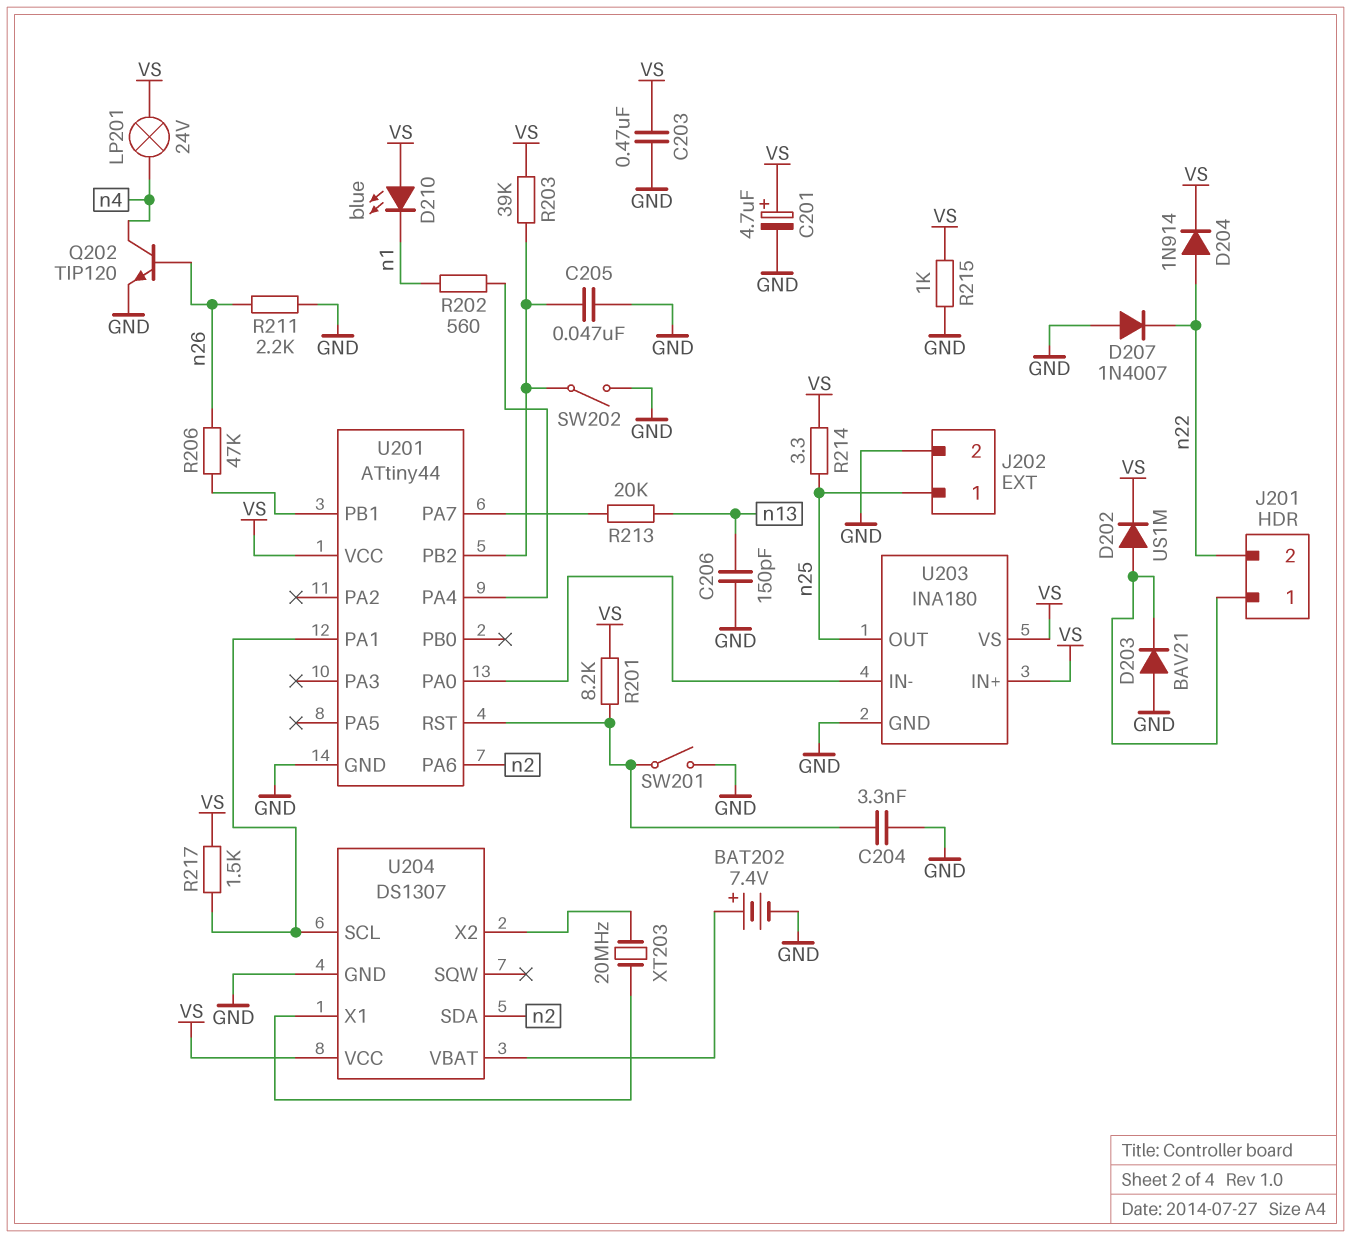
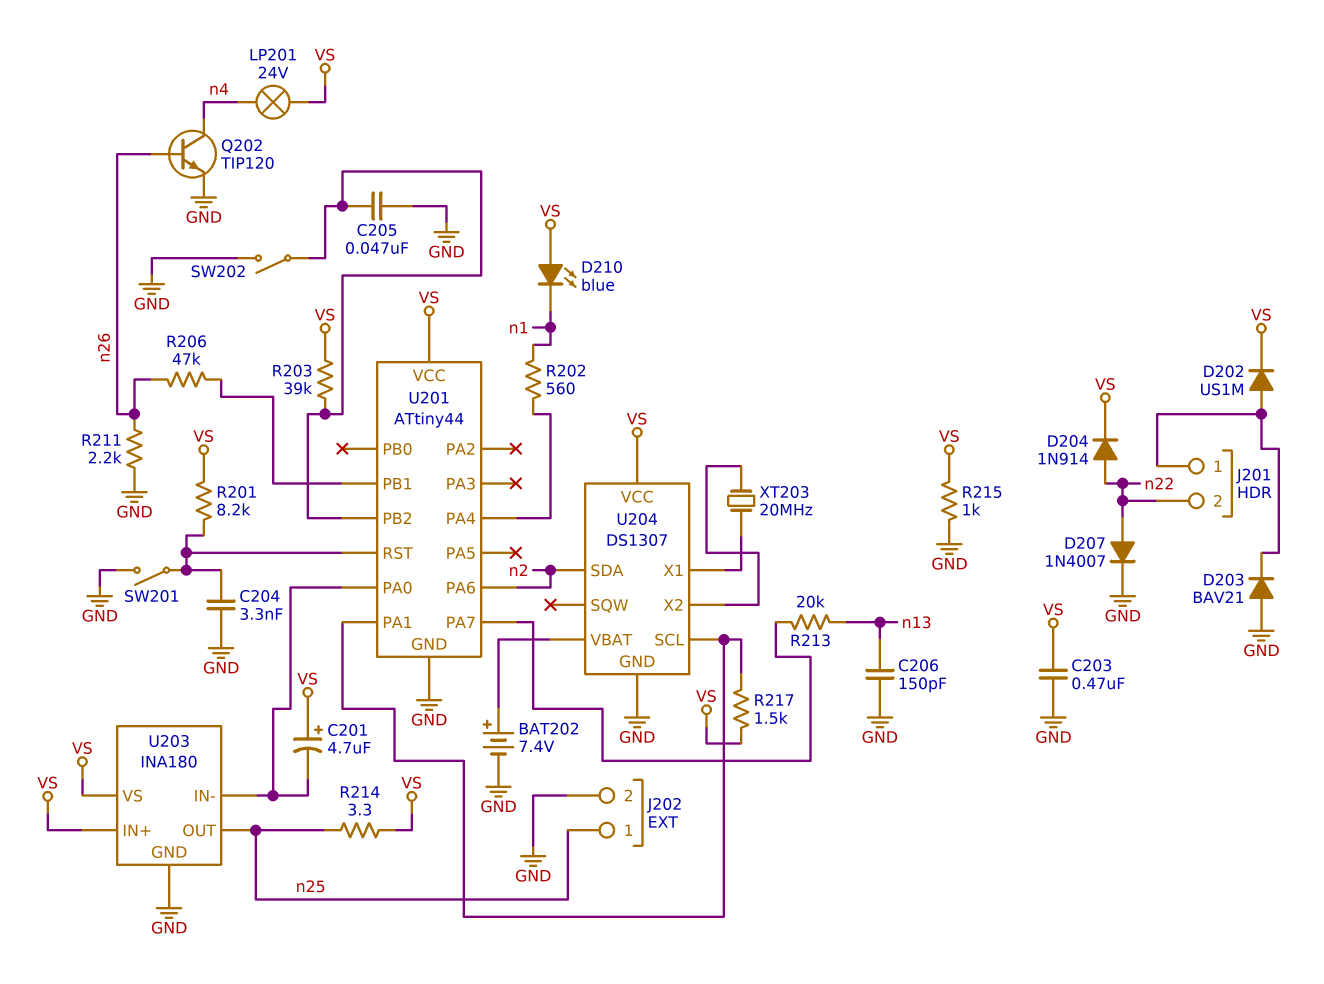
C201: 4.7uF (plus VS, minus GND) -> 4.7uF (plus VS, minus U201/PA0)
D207: diode 1N4007 (A GND, K n22) -> diode 1N4007 (A n22, K GND)

